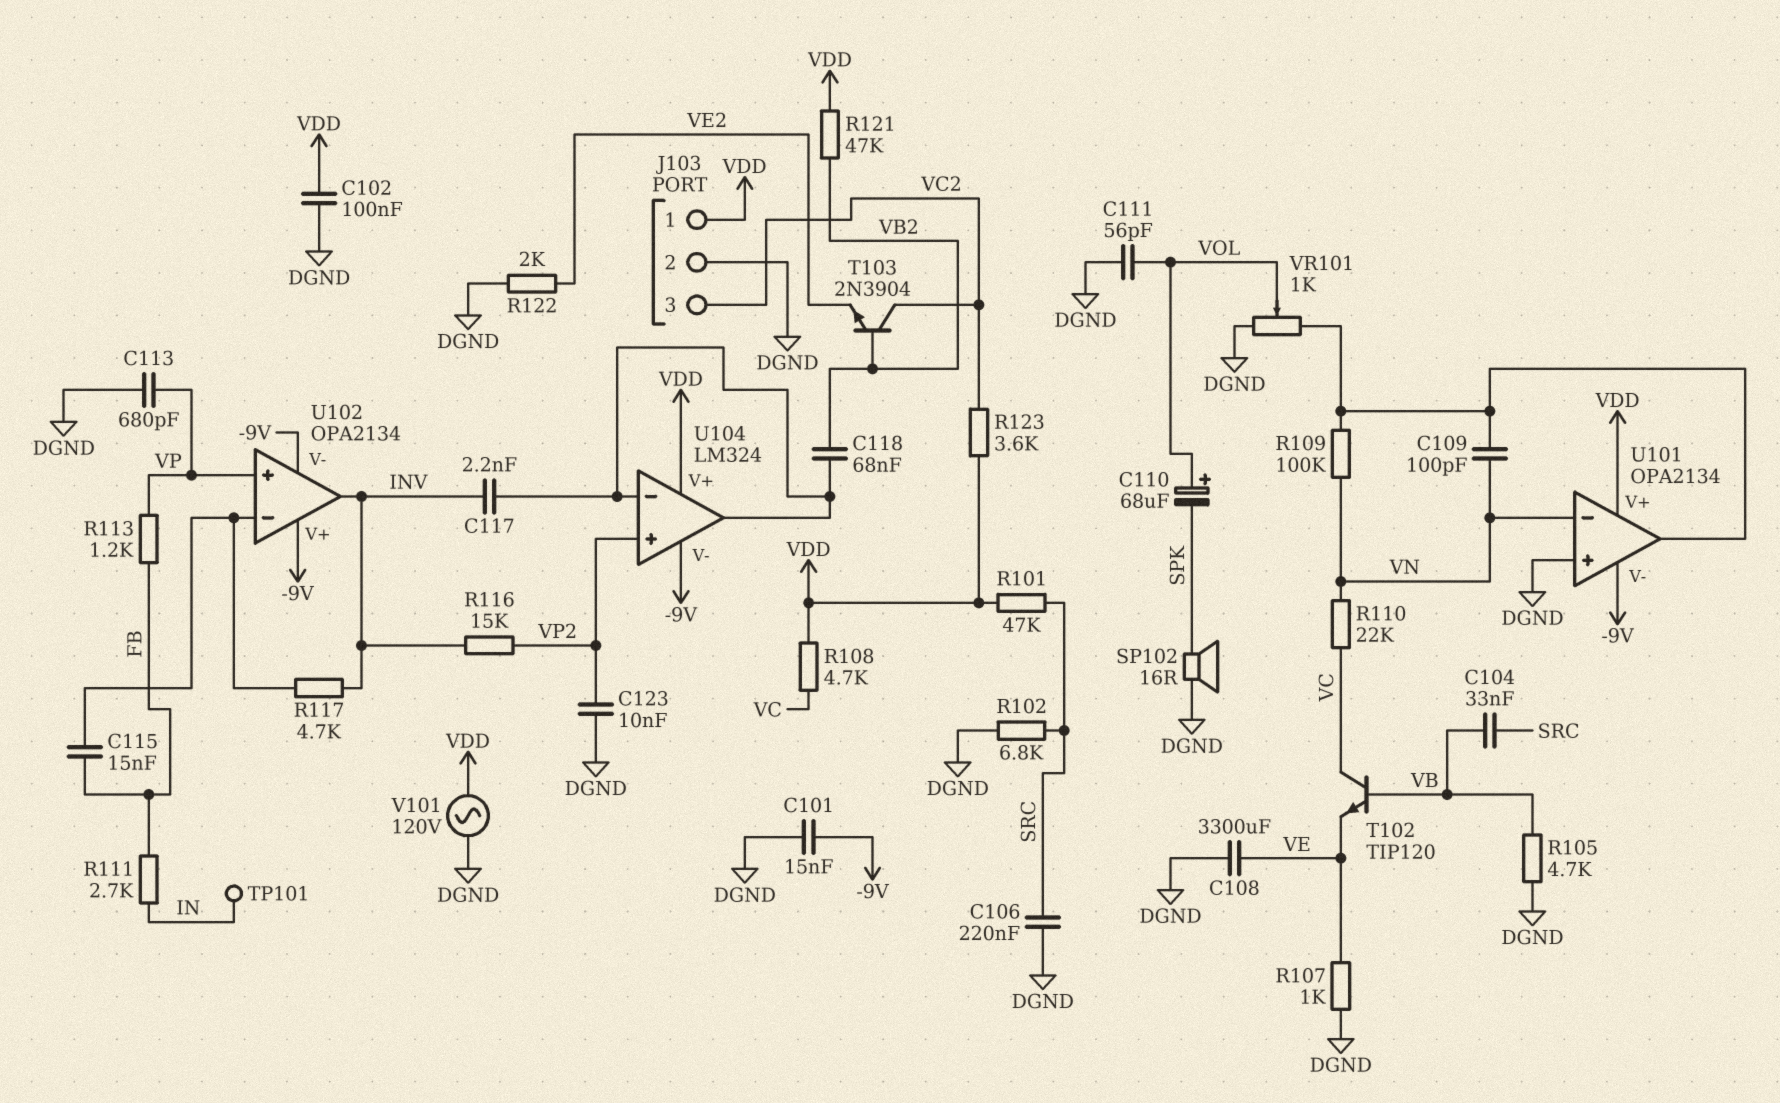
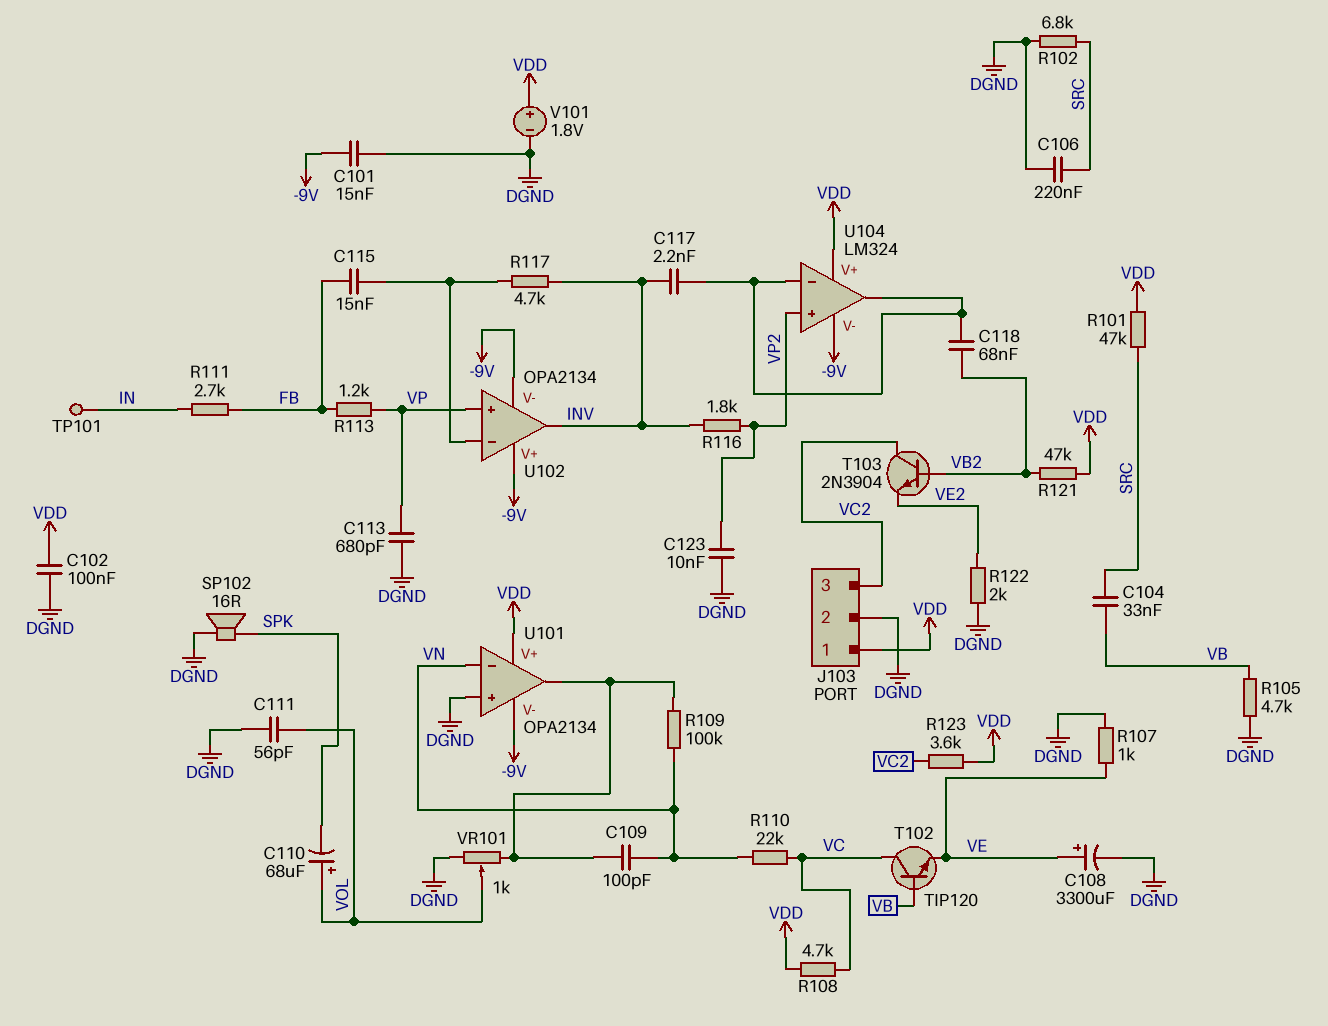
C108: 3300uF (DGND, VE) -> 3300uF (plus VE, minus DGND)
R116: 15k (INV, VP2) -> 1.8k (INV, VP2)
V101: AC 120V (DGND, VDD) -> 1.8V (plus VDD, minus DGND)

